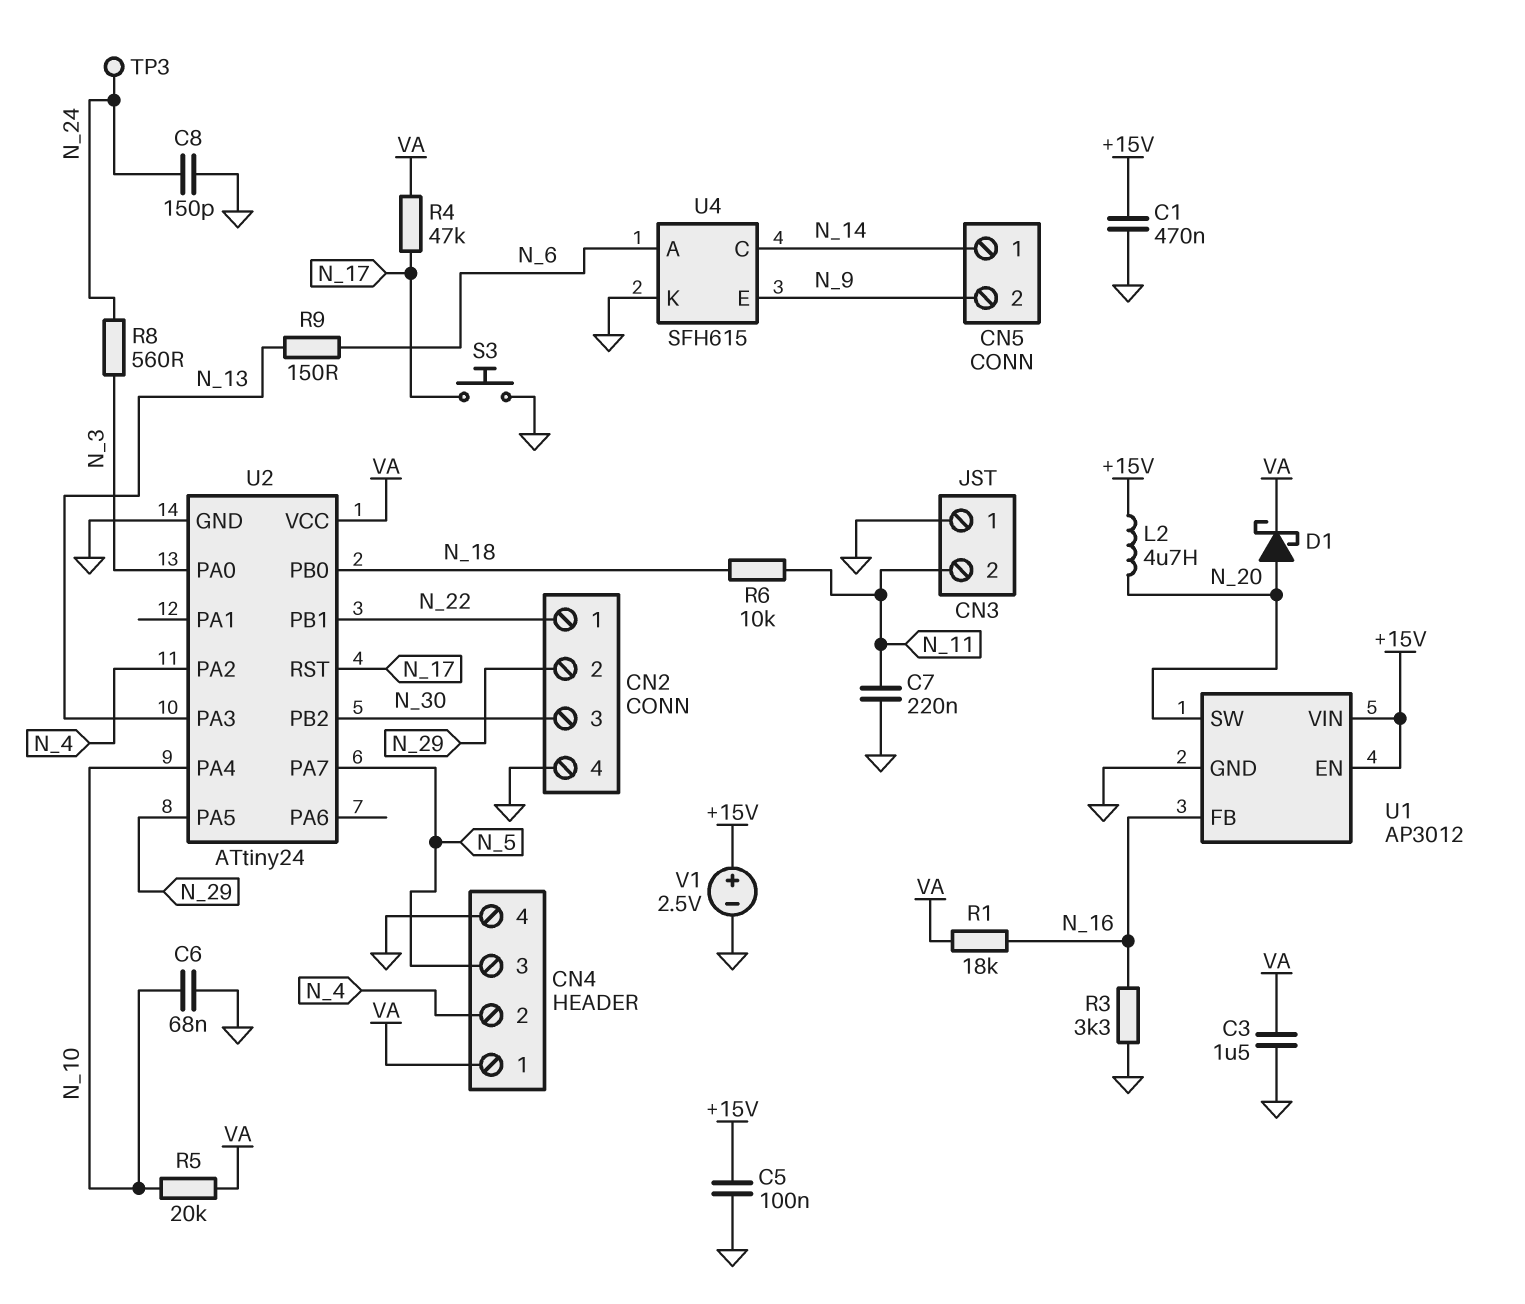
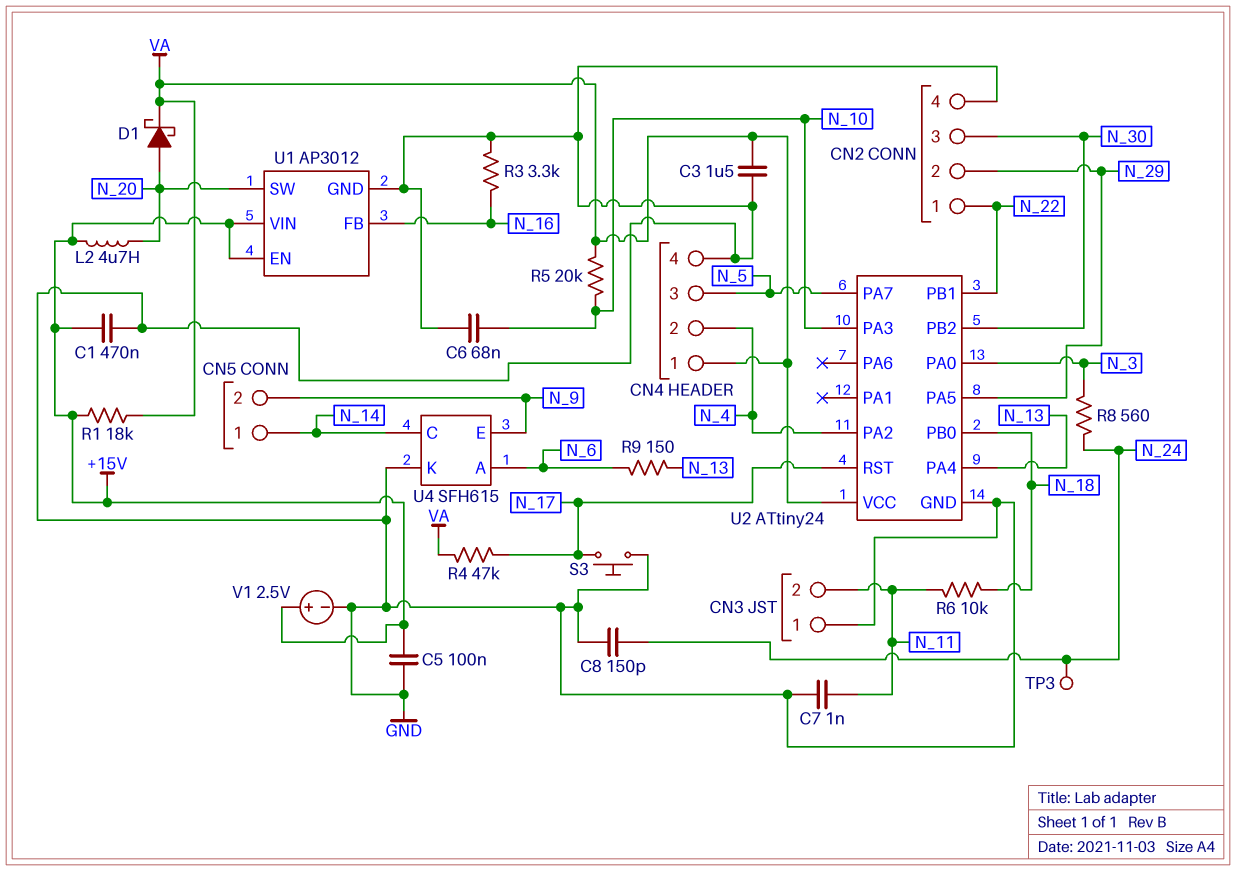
C7: 220nF (GND, N_11) -> 1nF (GND, N_11)
R1: 18k (N_16, VA) -> 18k (+15V, VA)
U2 pin PA3: N_13 -> N_10
U2 pin PA4: N_10 -> N_13

